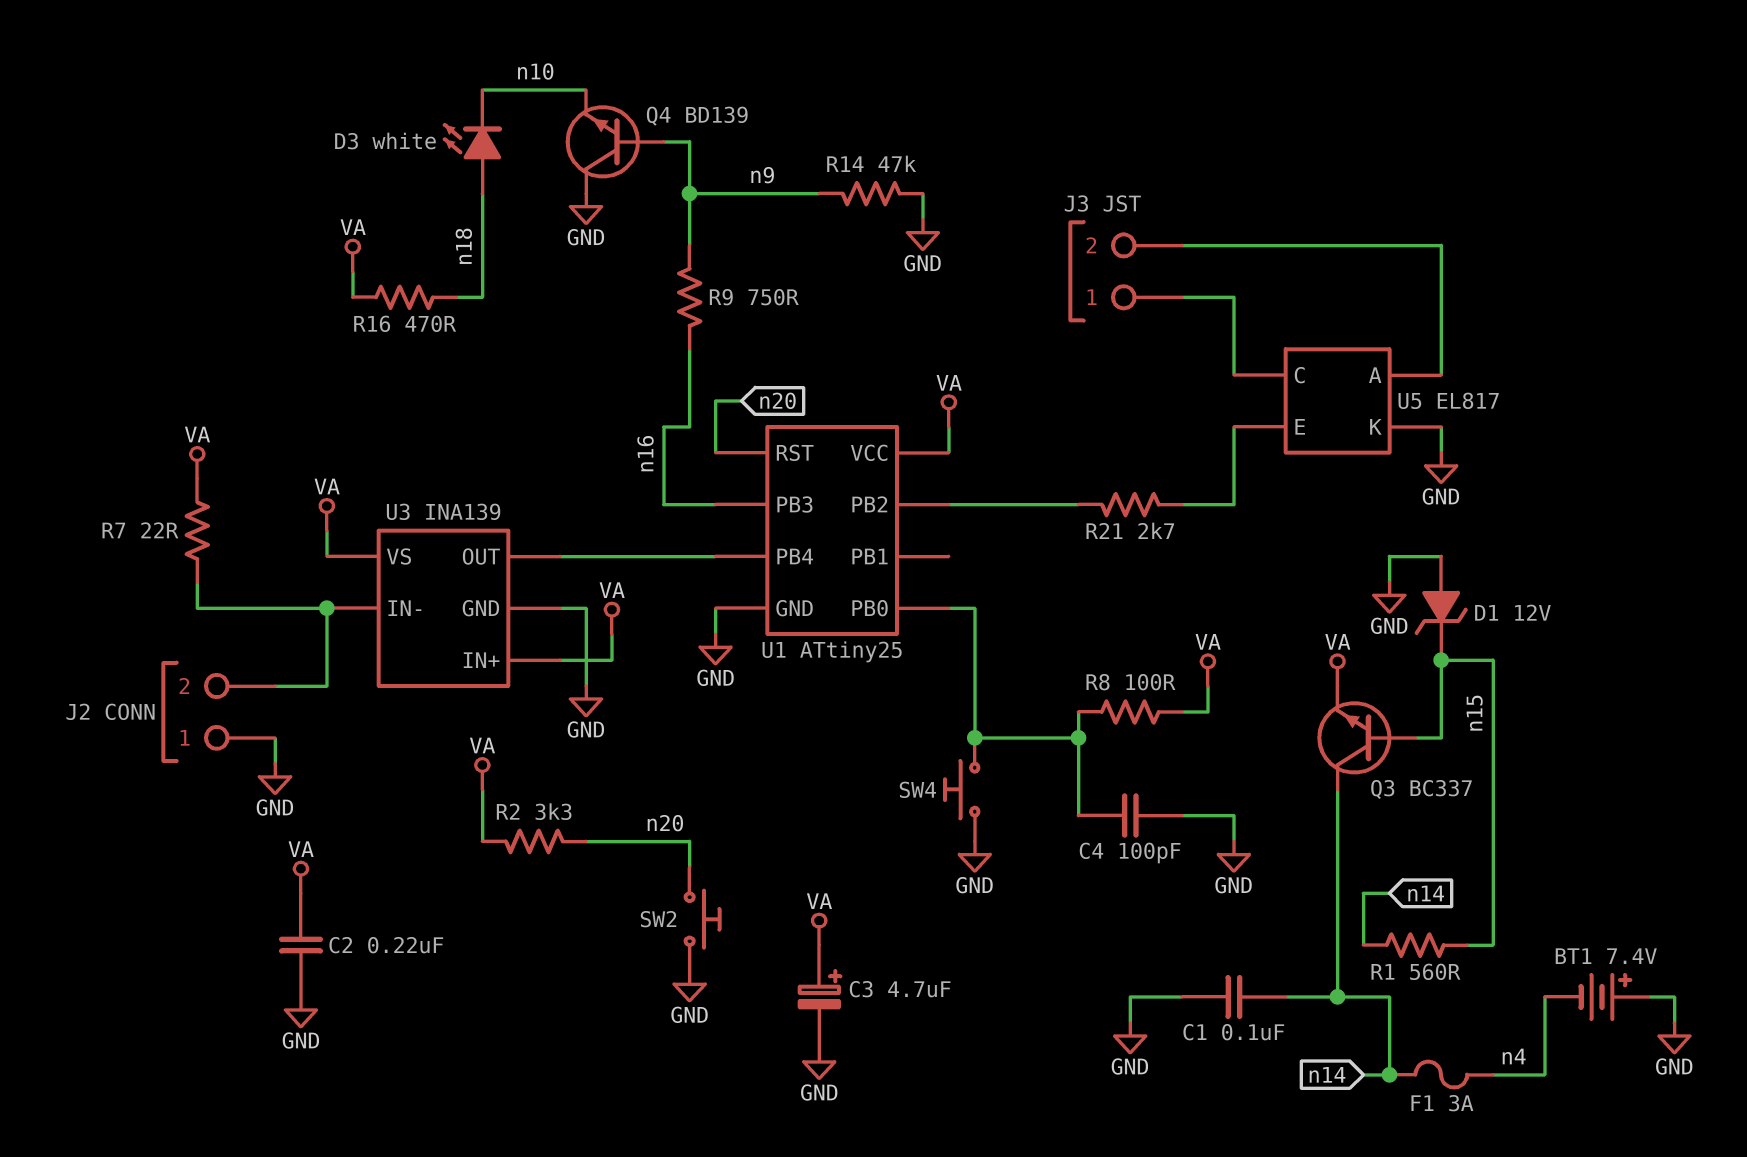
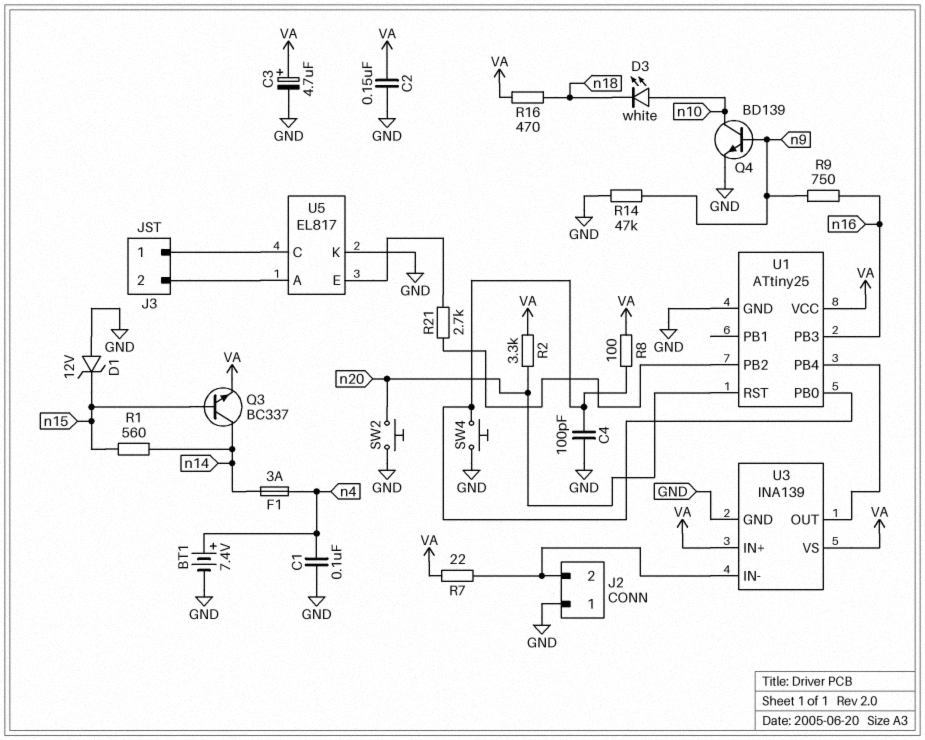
BT1: 7.4V (plus GND, minus n4) -> 7.4V (plus n4, minus GND)
C1: 100nF (GND, n14) -> 100nF (GND, n4)
C2: 220nF (GND, VA) -> 150nF (GND, VA)
D3: LED white (A n18, K n10) -> LED white (A n10, K n18)
Q4: NPN BD139 (B n9, C GND, E n10) -> NPN BD139 (B n9, C n10, E GND)

